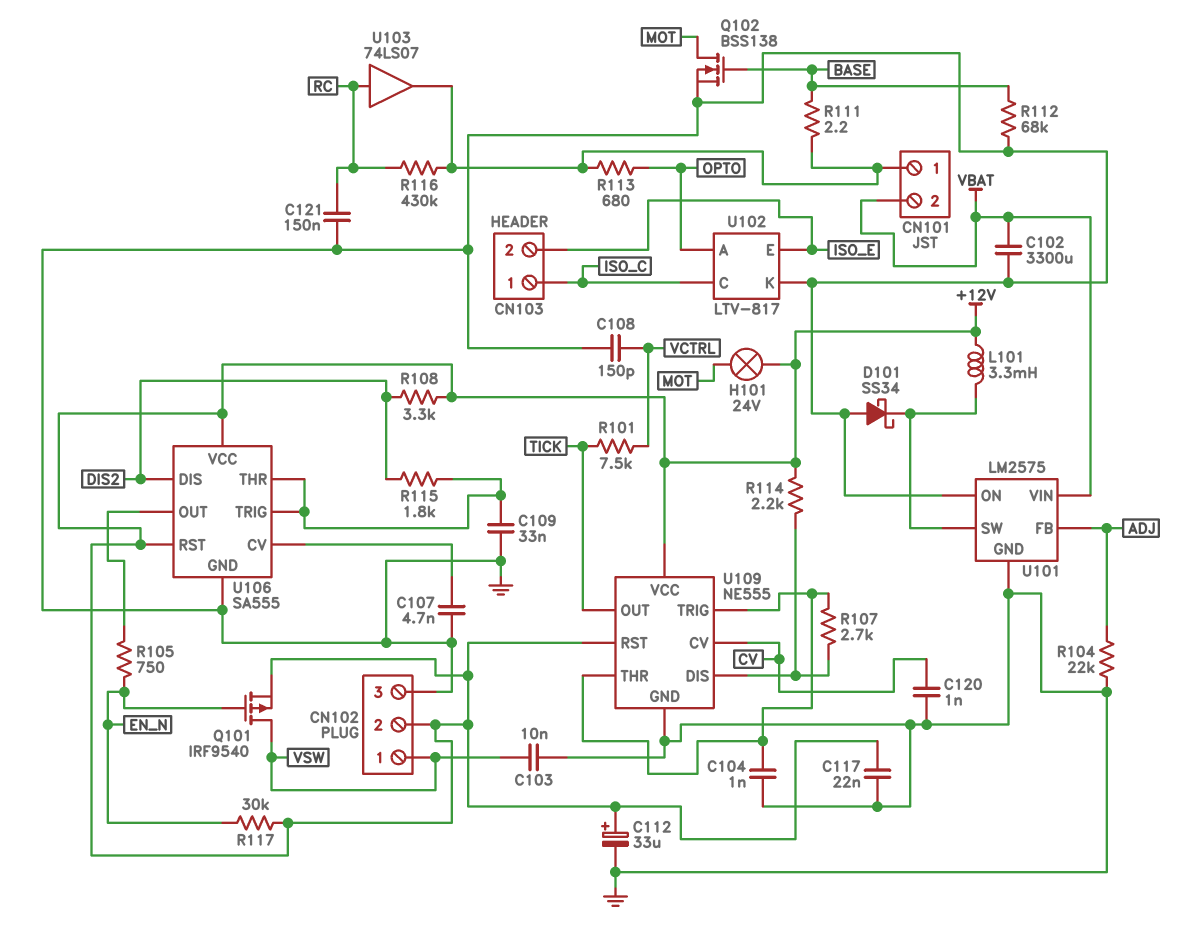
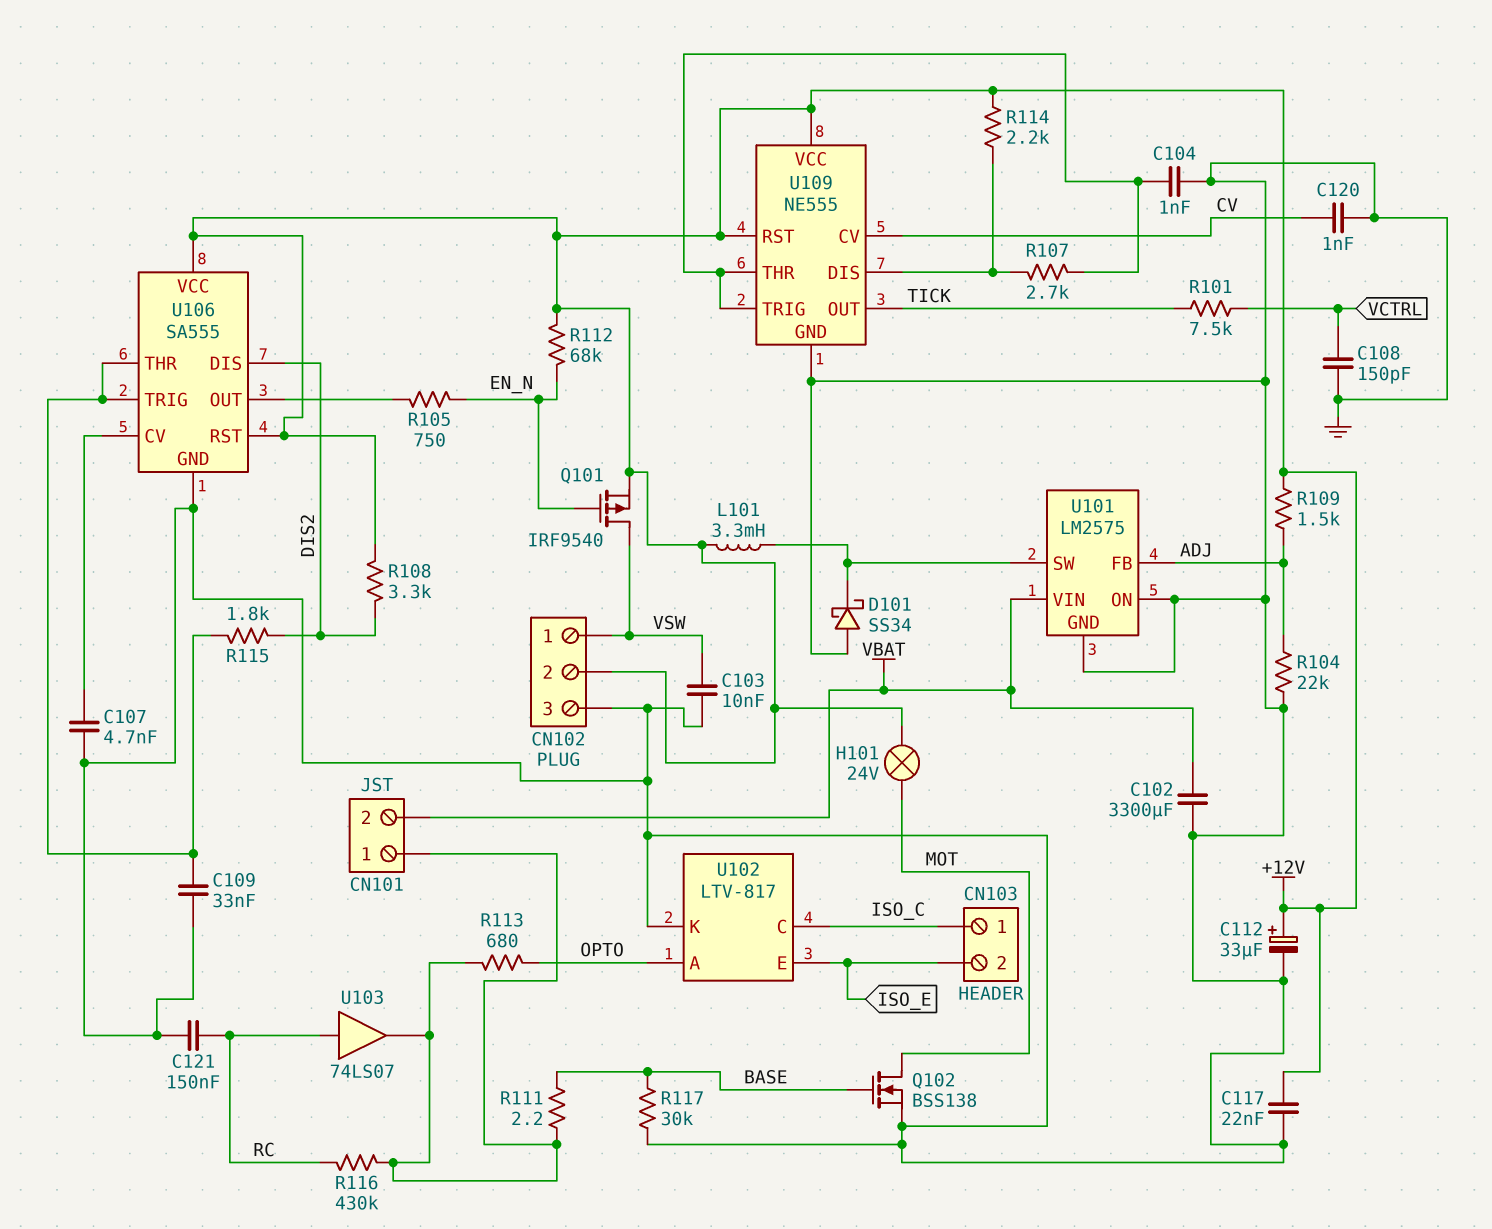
R109: none -> 1.5k (+12V, ADJ)
R112: 68k (BASE, GND) -> 68k (+12V, EN_N)
R117: 30k (+12V, EN_N) -> 30k (BASE, GND)

